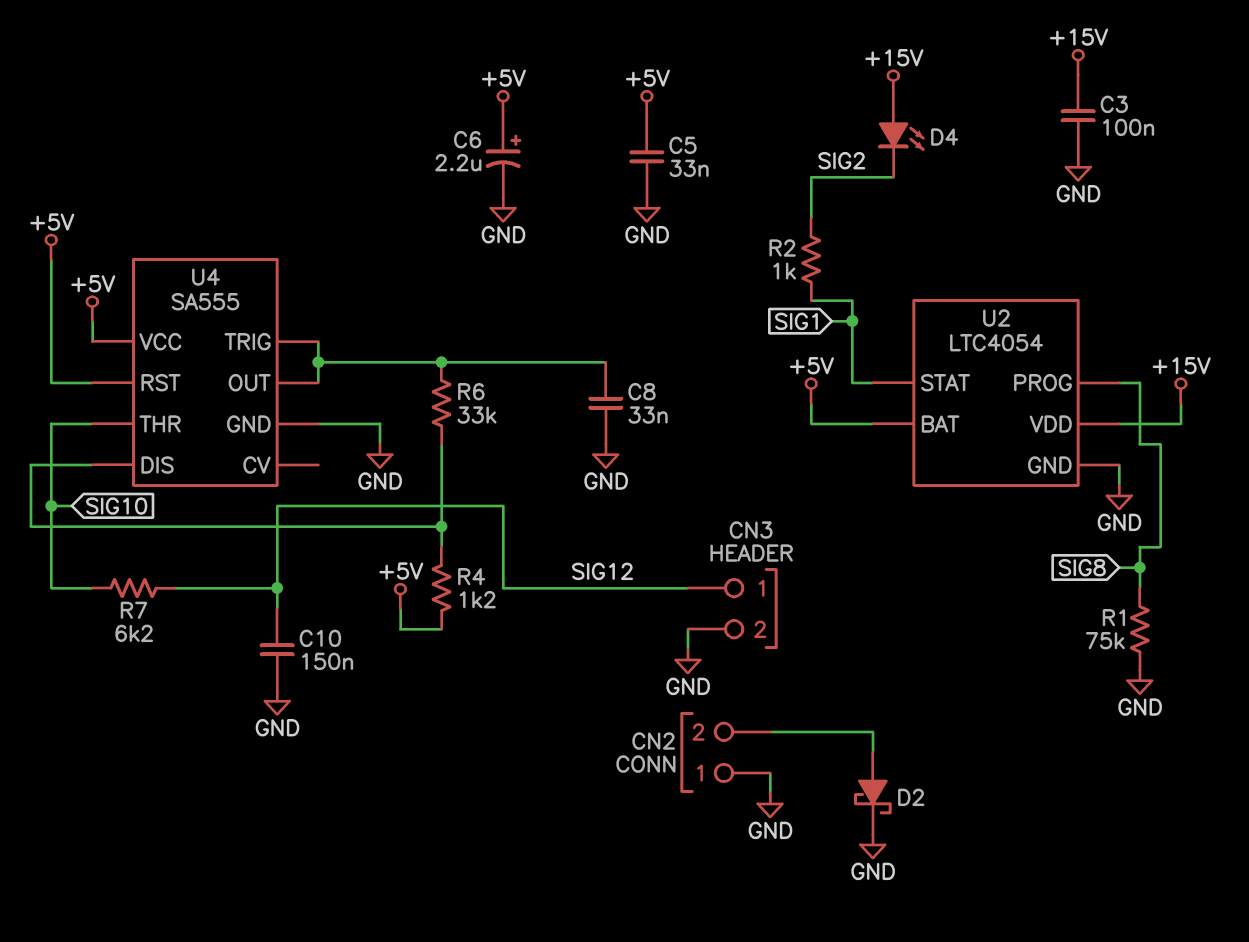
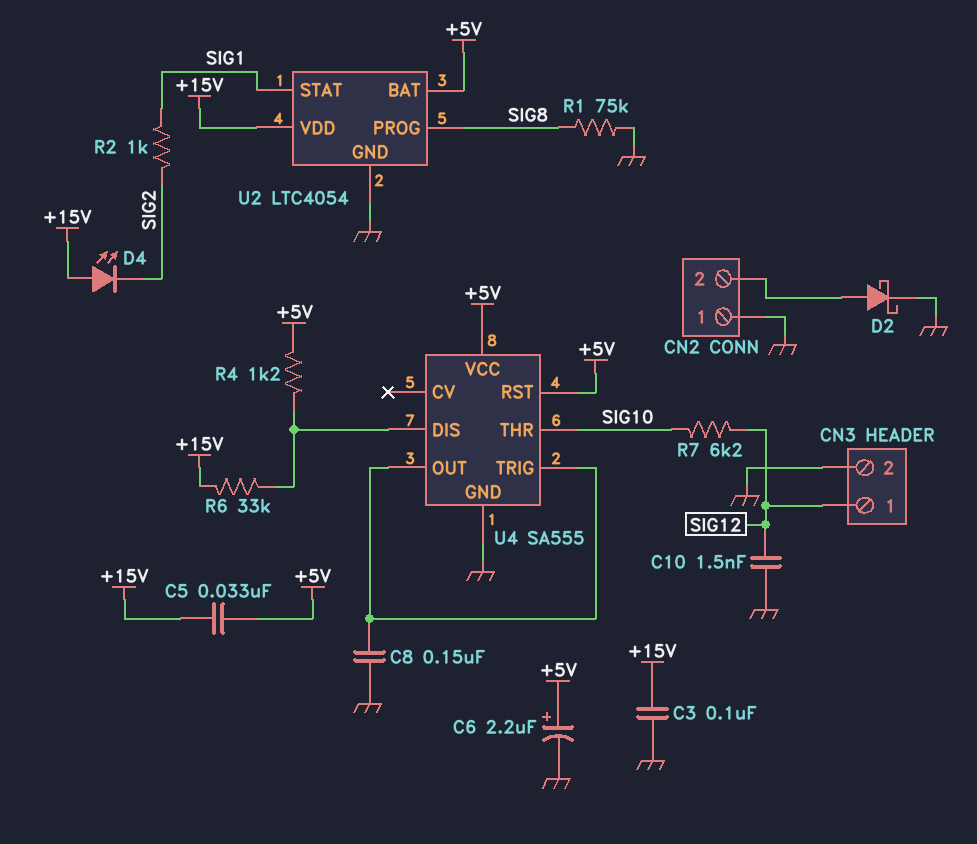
C5: 33nF (+5V, GND) -> 33nF (+5V, +15V)
C8: 33nF (GND, U4/OUT) -> 150nF (GND, U4/OUT)
C10: 150nF (GND, SIG12) -> 1.5nF (GND, SIG12)
R6: 33k (U4/DIS, U4/OUT) -> 33k (+15V, U4/DIS)

